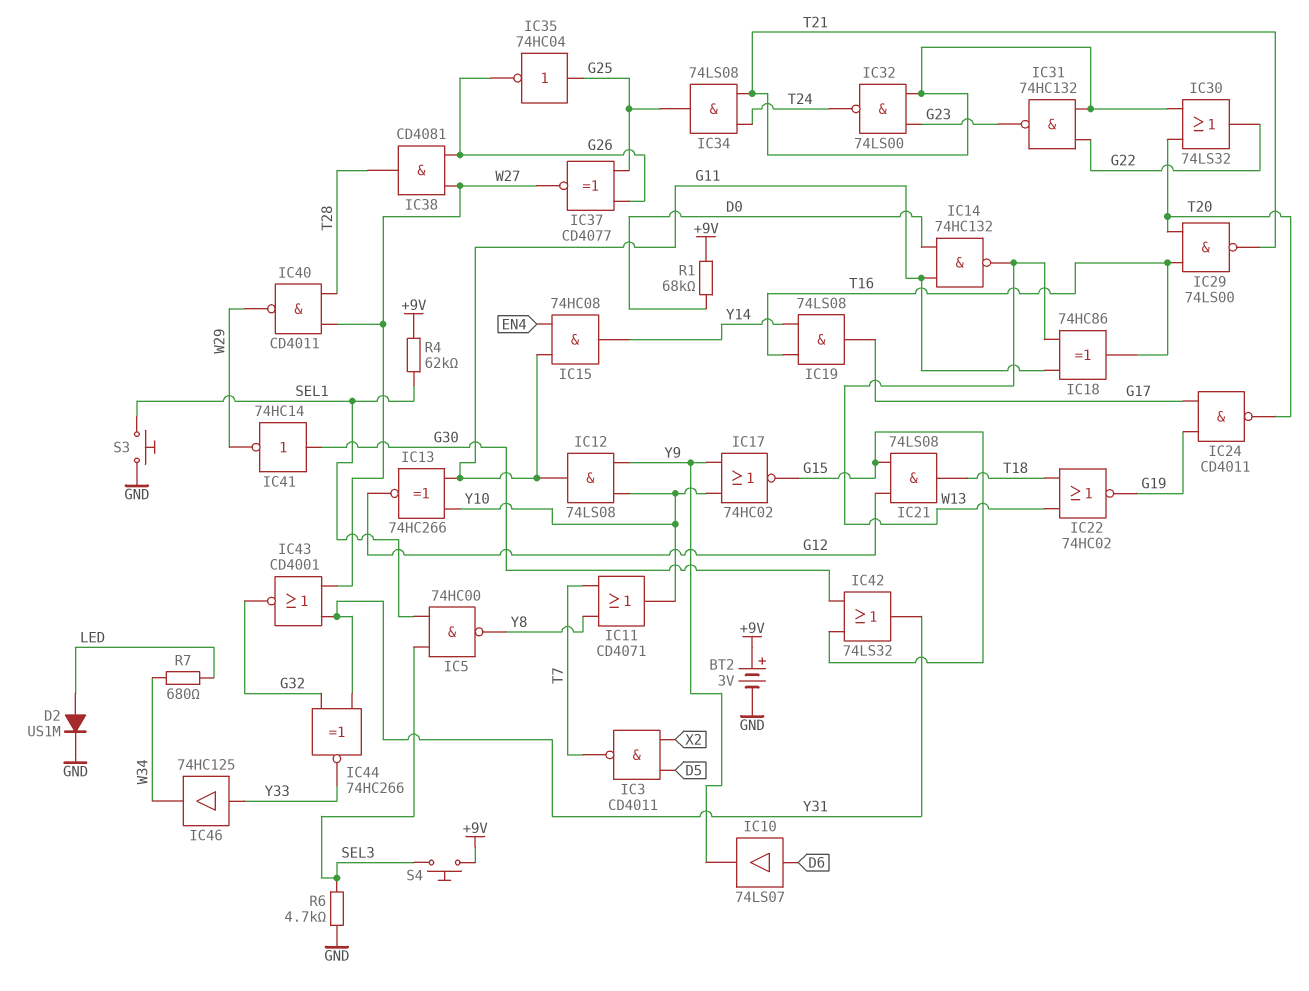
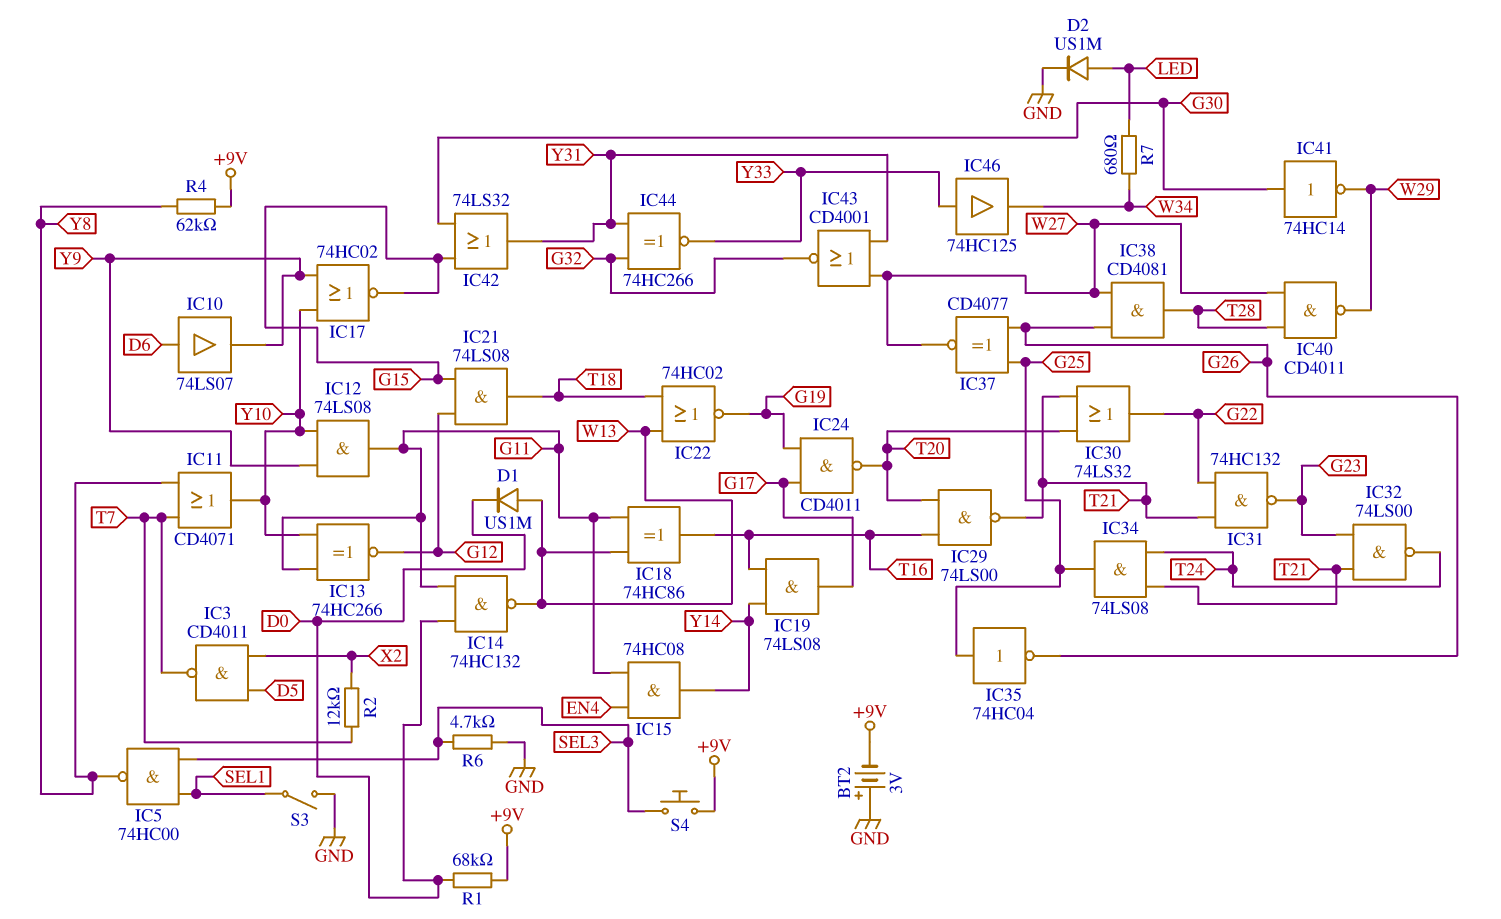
BT2: 3V (plus +9V, minus GND) -> 3V (plus GND, minus +9V)
D1: none -> diode US1M (A W13, K D0)
R2: none -> 12k (T7, X2)
R4: 62k (+9V, SEL1) -> 62k (+9V, Y8)
S3: button (GND, SEL1) -> switch (GND, SEL1)

